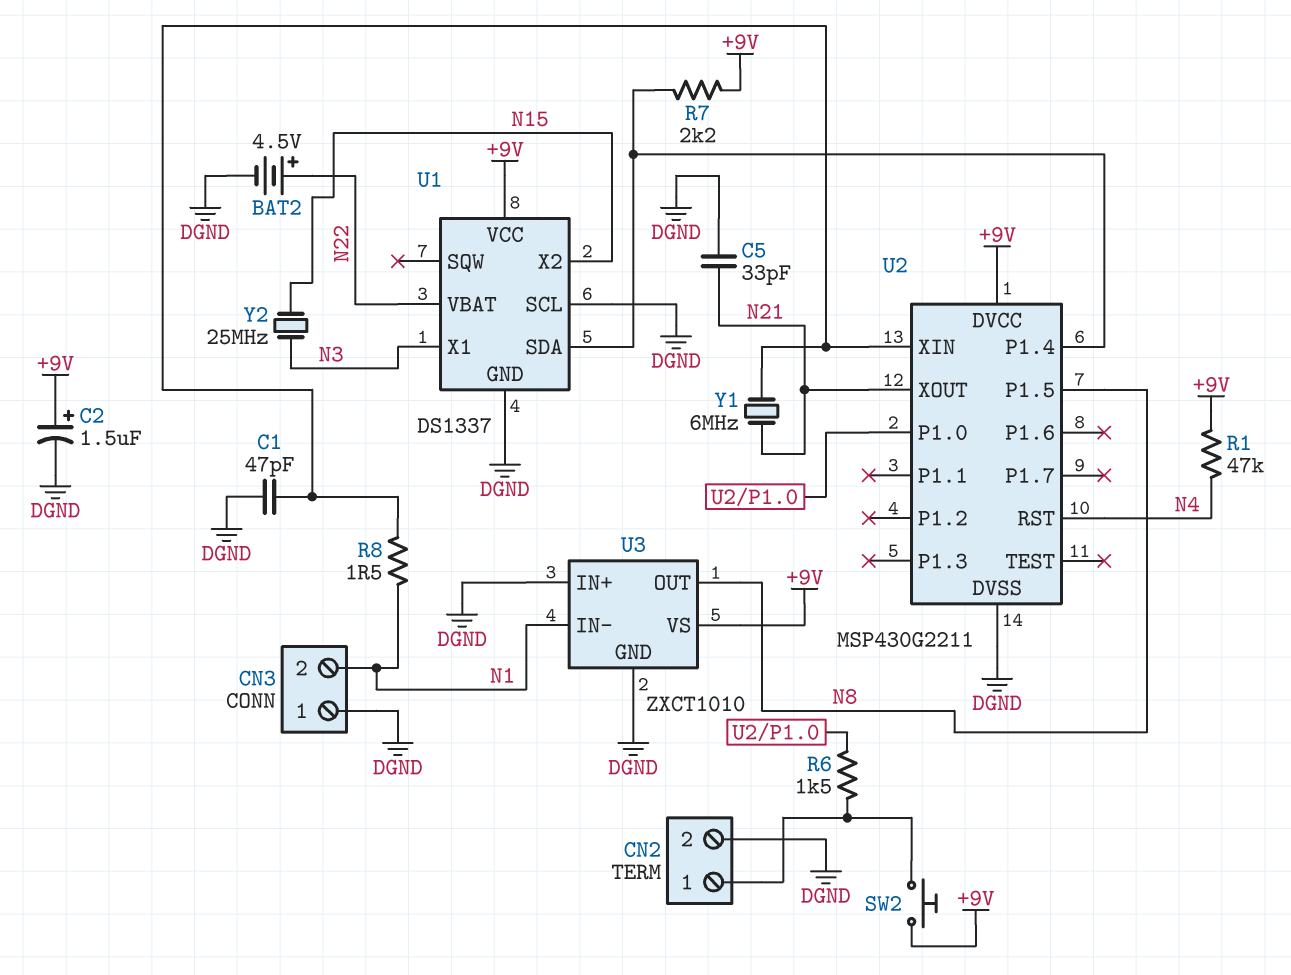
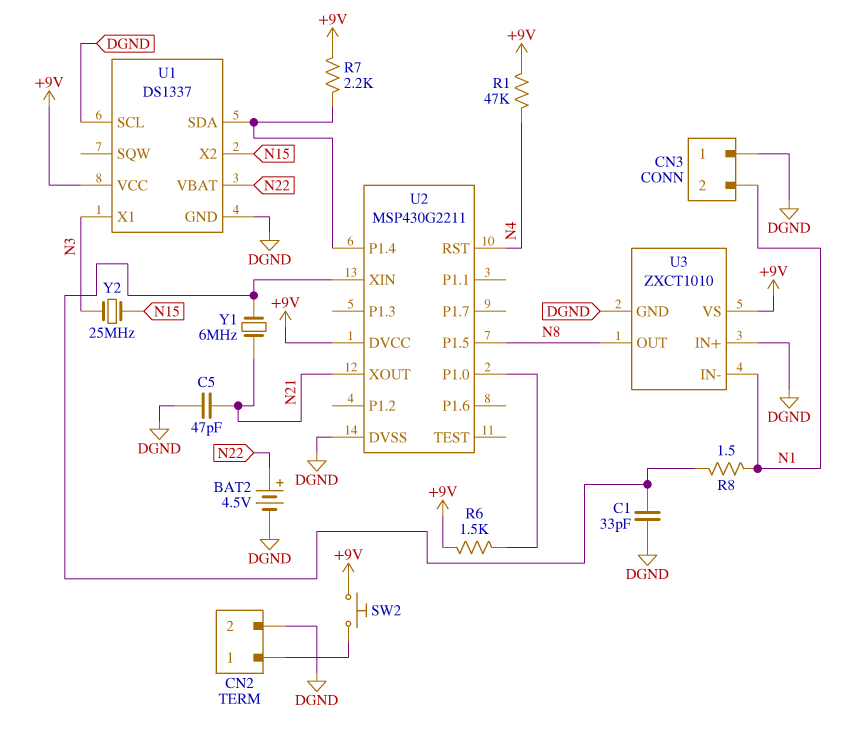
C1: 47pF (DGND, U2/XIN) -> 33pF (DGND, U2/XIN)
C2: 1.5uF (plus +9V, minus DGND) -> none
C5: 33pF (DGND, N21) -> 47pF (DGND, N21)
R6: 1.5k (CN2/1, U2/P1.0) -> 1.5k (+9V, U2/P1.0)

